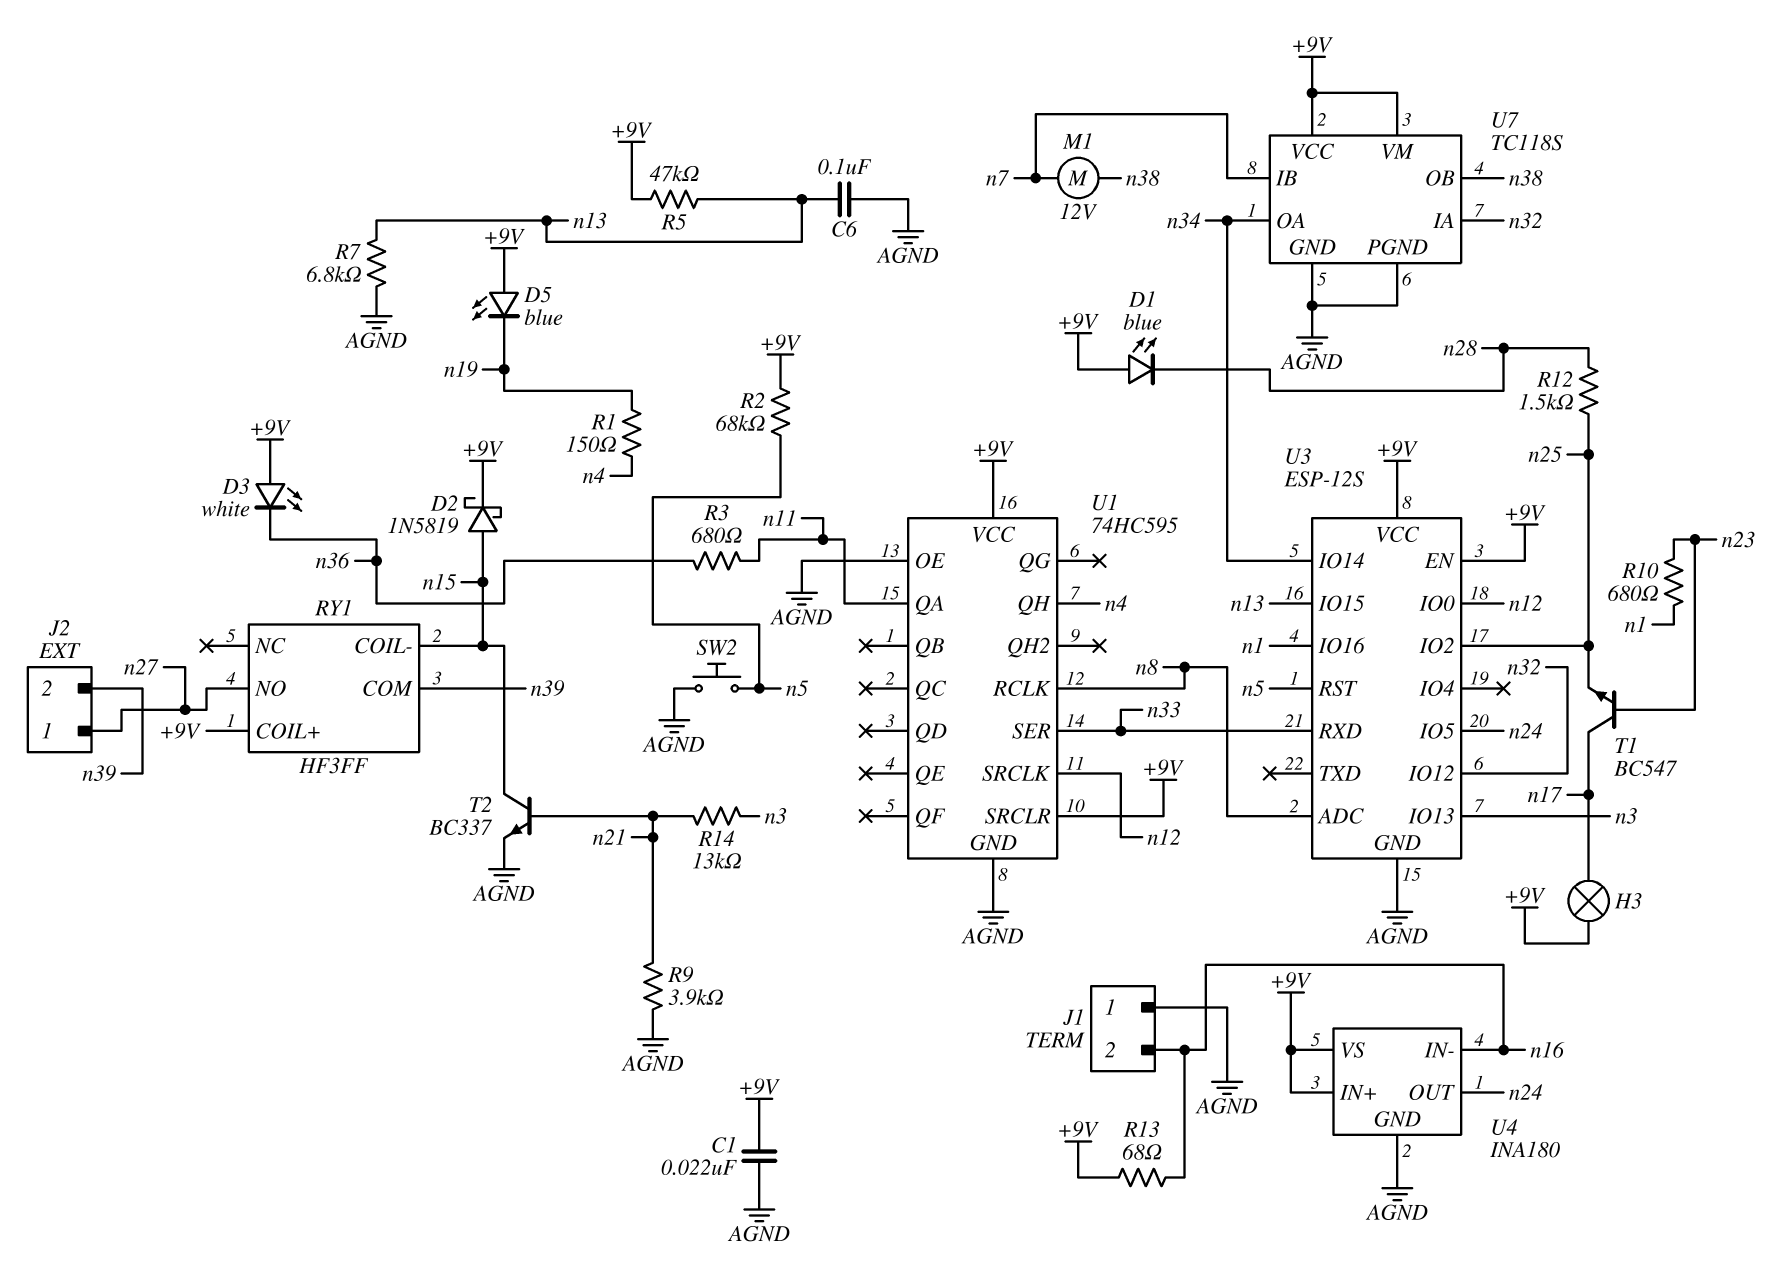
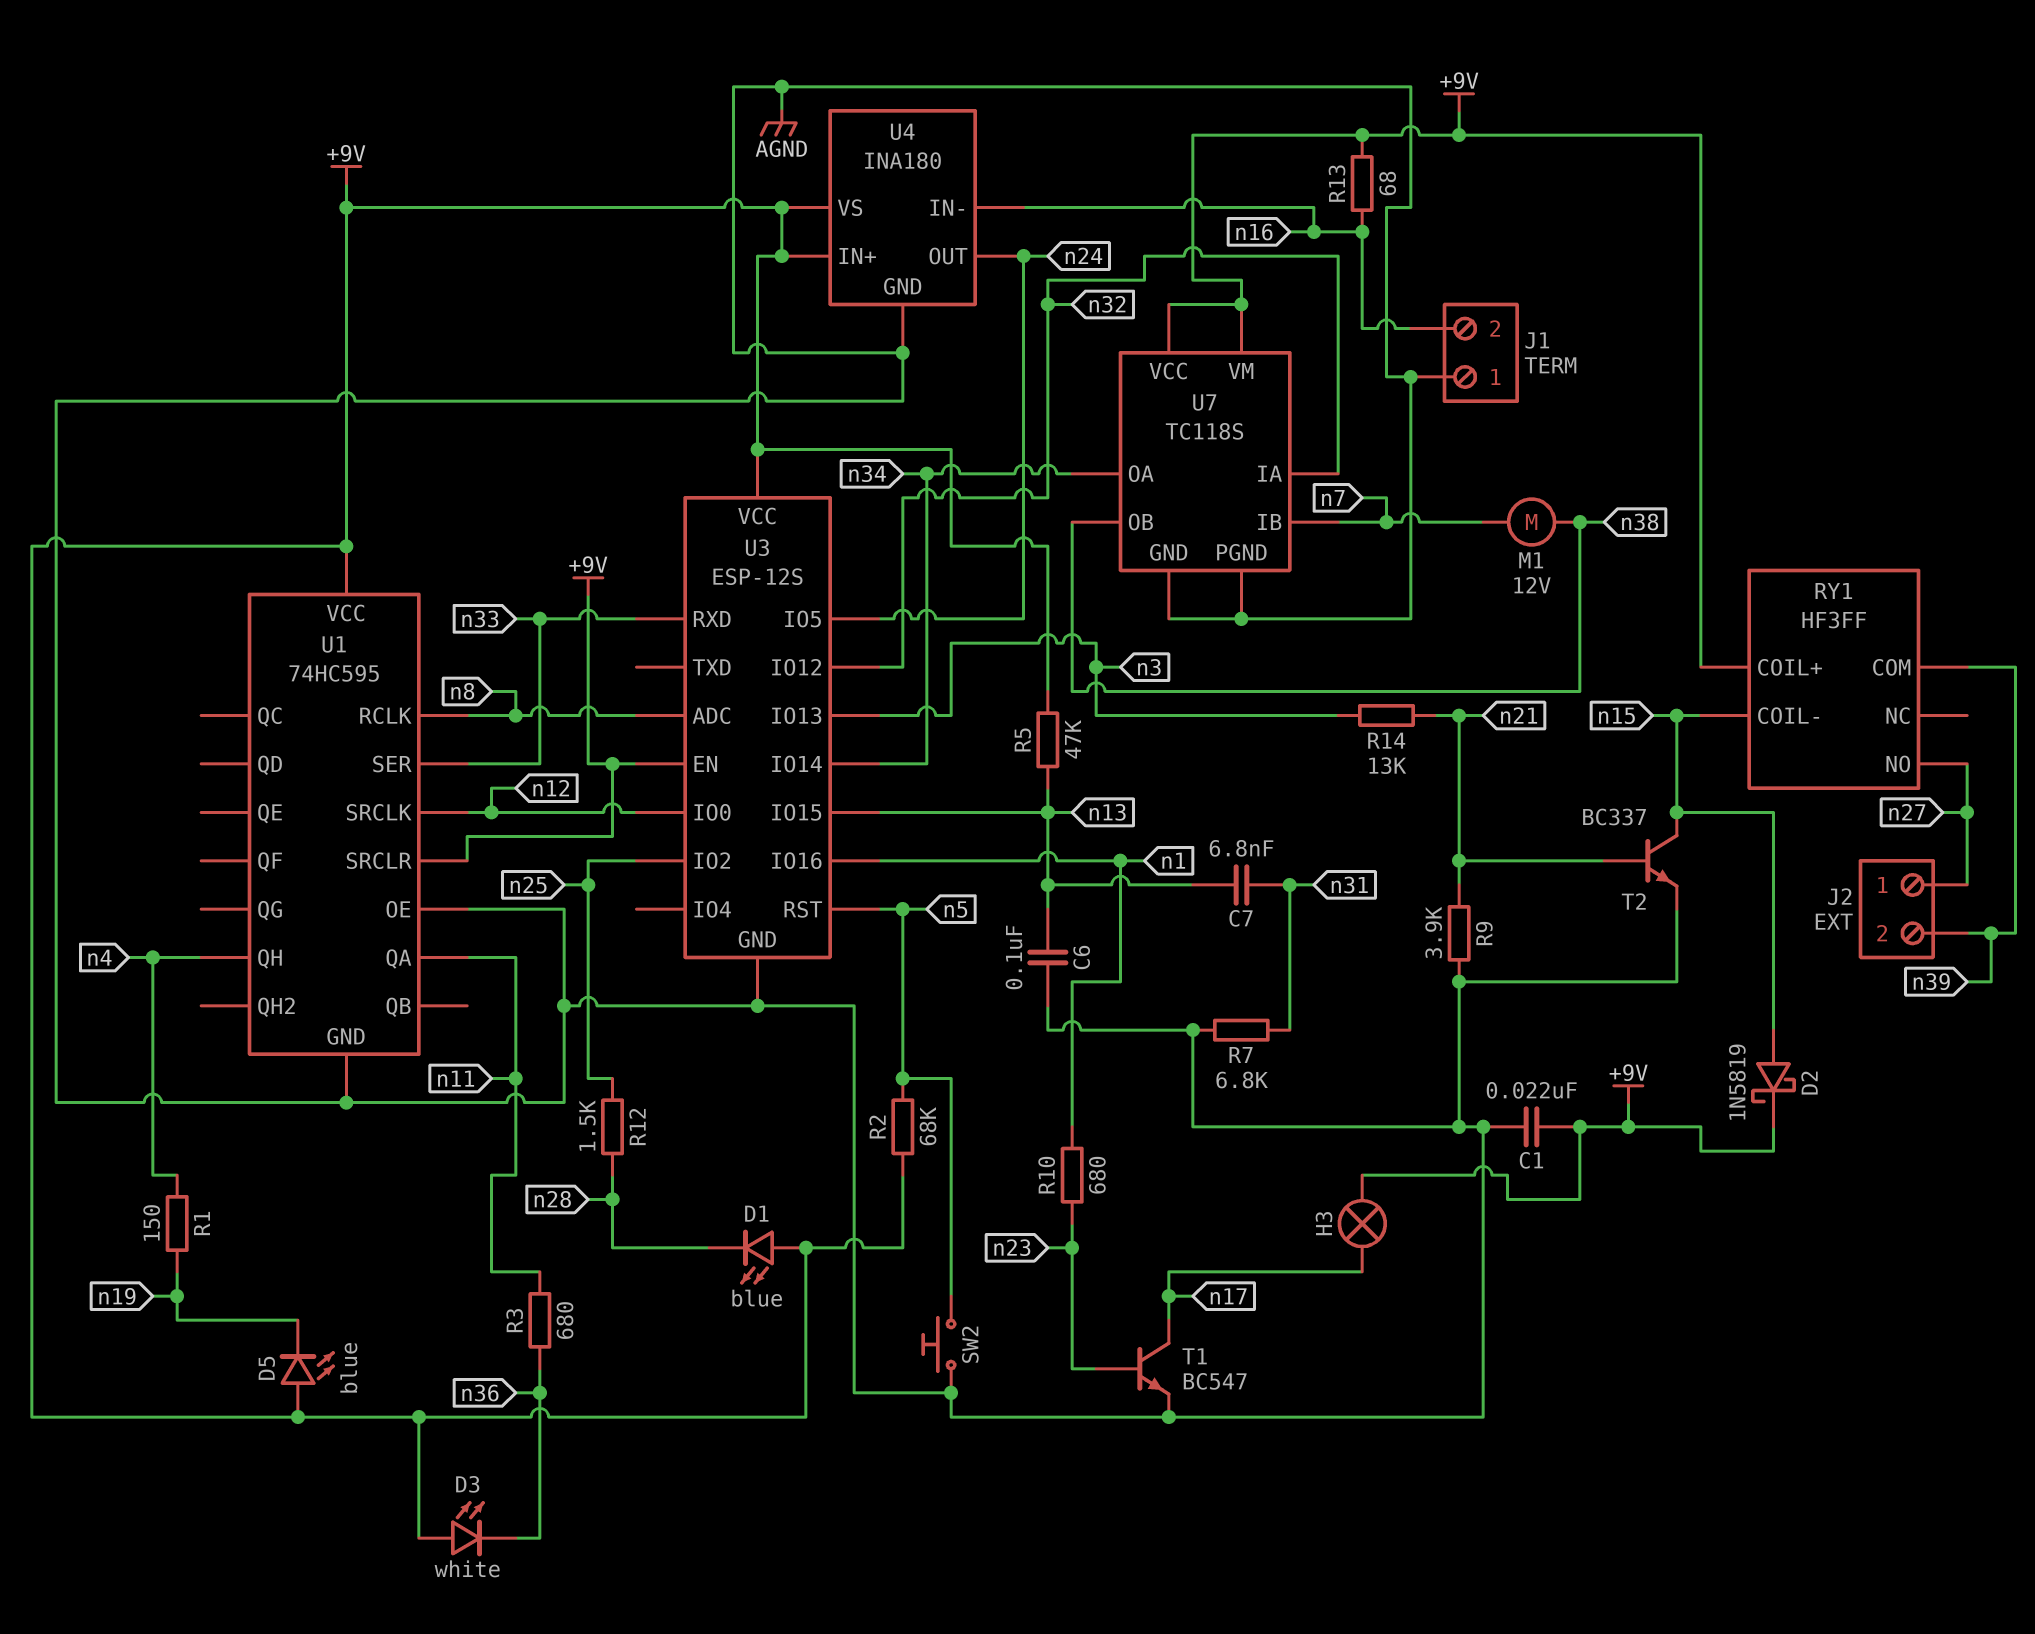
C7: none -> 6.8nF (n13, n31)
R7: 6.8k (AGND, n13) -> 6.8k (AGND, n31)
T1: NPN BC547 (B n23, C n17, E n25) -> NPN BC547 (B n23, C n17, E AGND)

